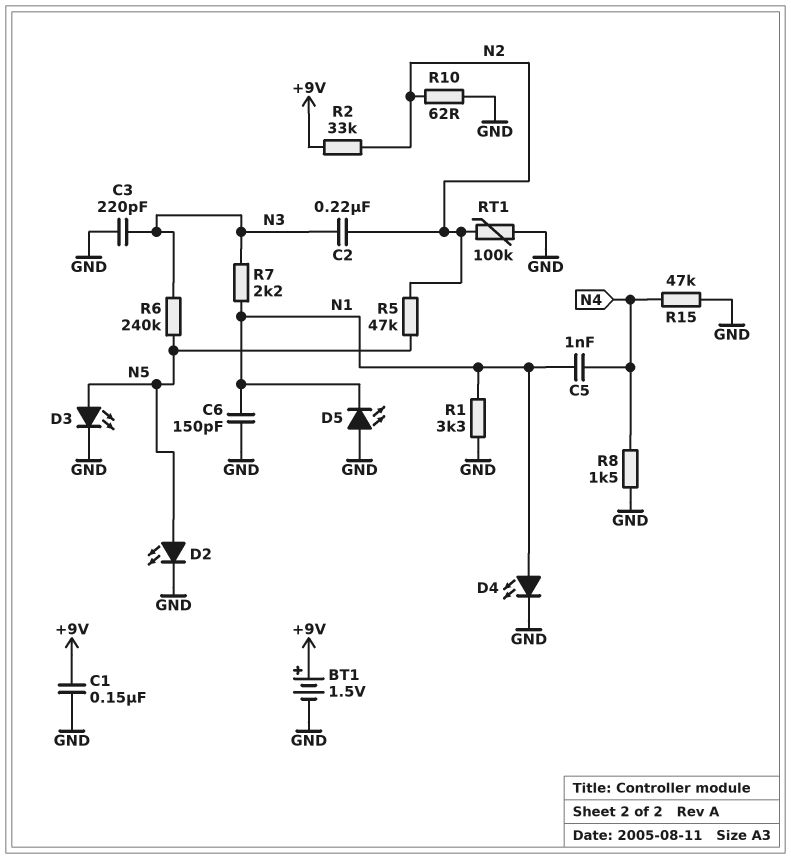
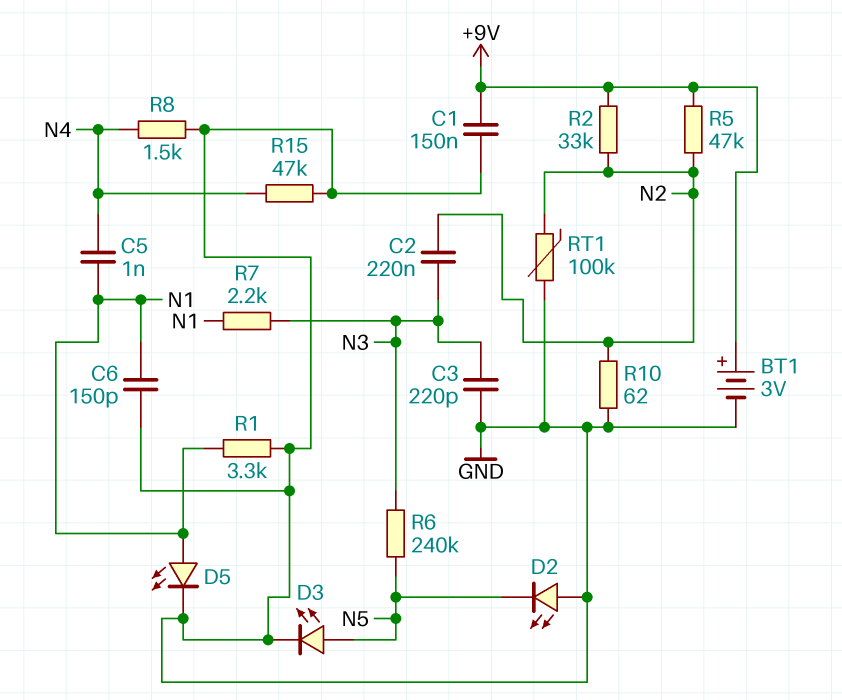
BT1: 1.5V (plus +9V, minus GND) -> 3V (plus +9V, minus GND)
D2: LED (A N5, K GND) -> LED (A GND, K N5)
D4: LED (A N1, K GND) -> none
D5: LED (A GND, K N1) -> LED (A N1, K GND)
R5: 47k (N2, N5) -> 47k (+9V, N2)

